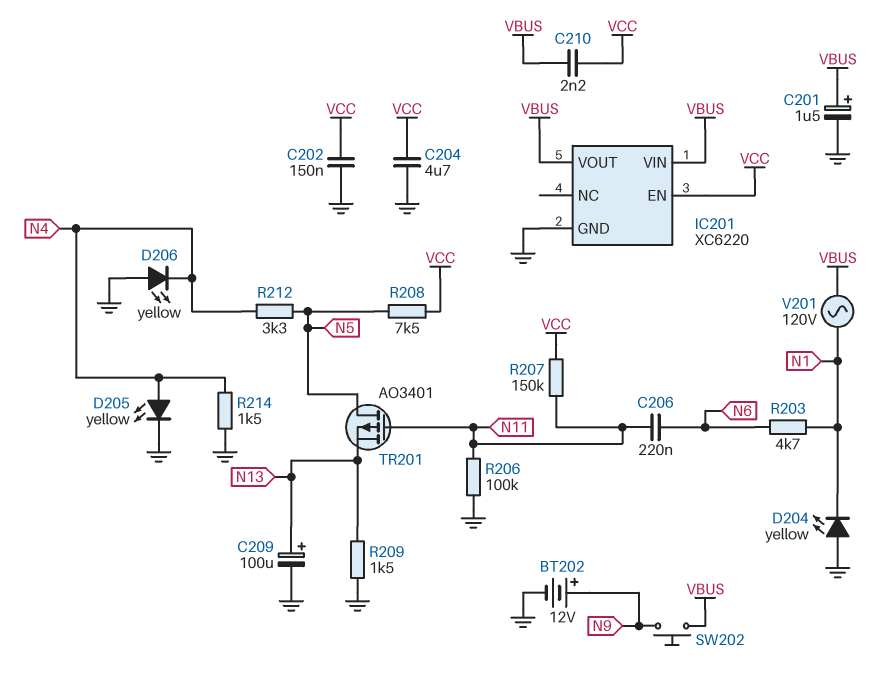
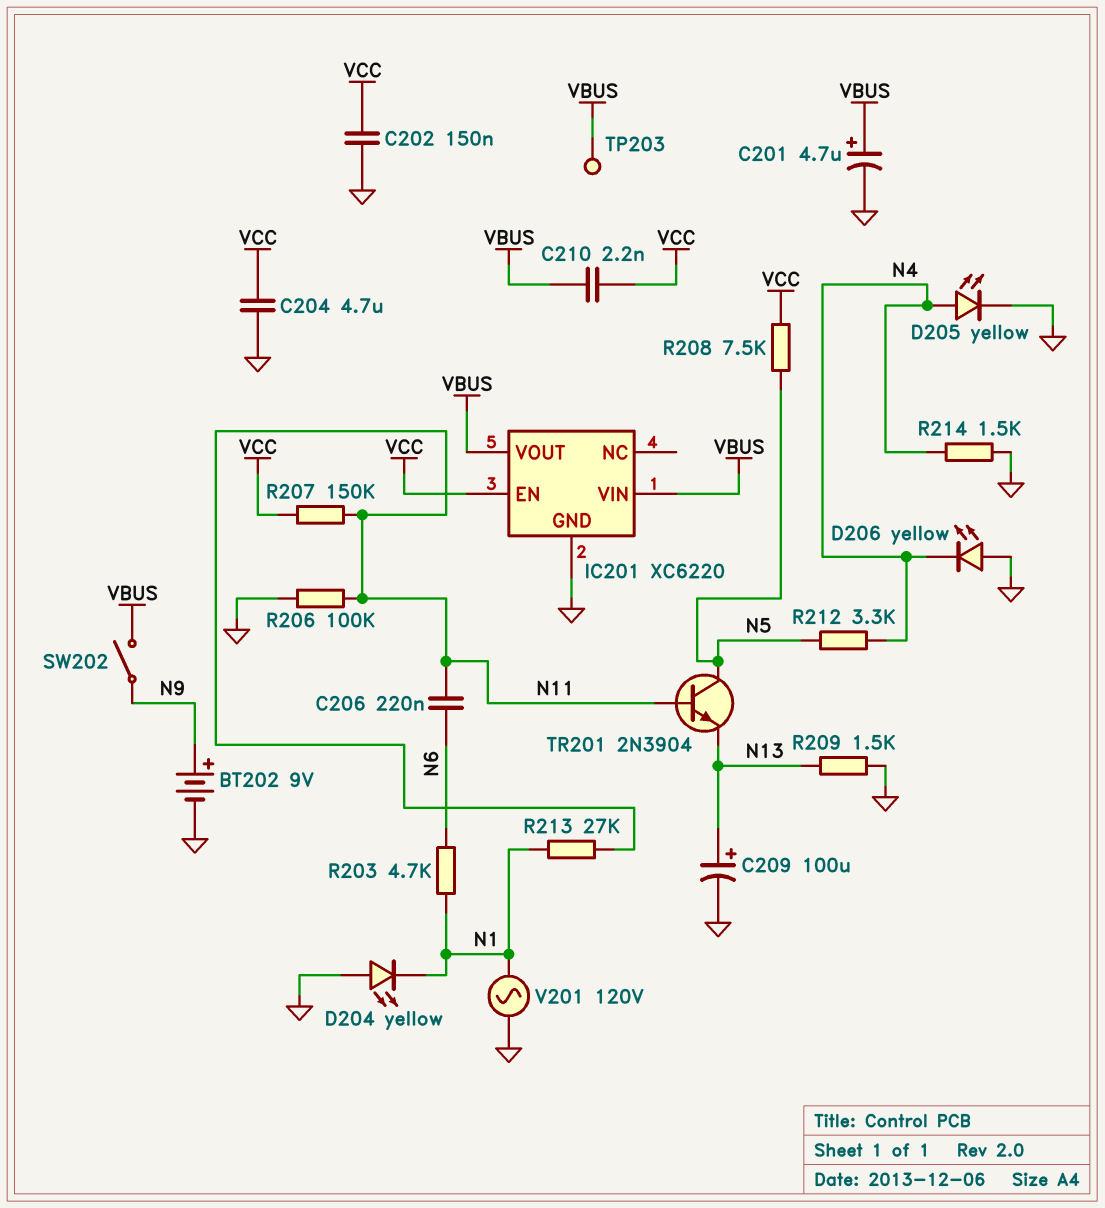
BT202: 12V (plus N9, minus GND) -> 9V (plus N9, minus GND)
C201: 1.5uF (plus VBUS, minus GND) -> 4.7uF (plus VBUS, minus GND)
R213: none -> 27k (N1, N11)
SW202: button (N9, VBUS) -> switch (N9, VBUS)
TP203: none -> test point (VBUS)
TR201: PMOS AO3401 (G N11, D N5, S N13) -> NPN 2N3904 (B N11, C N5, E N13)
V201: AC 120V (N1, VBUS) -> AC 120V (GND, N1)

